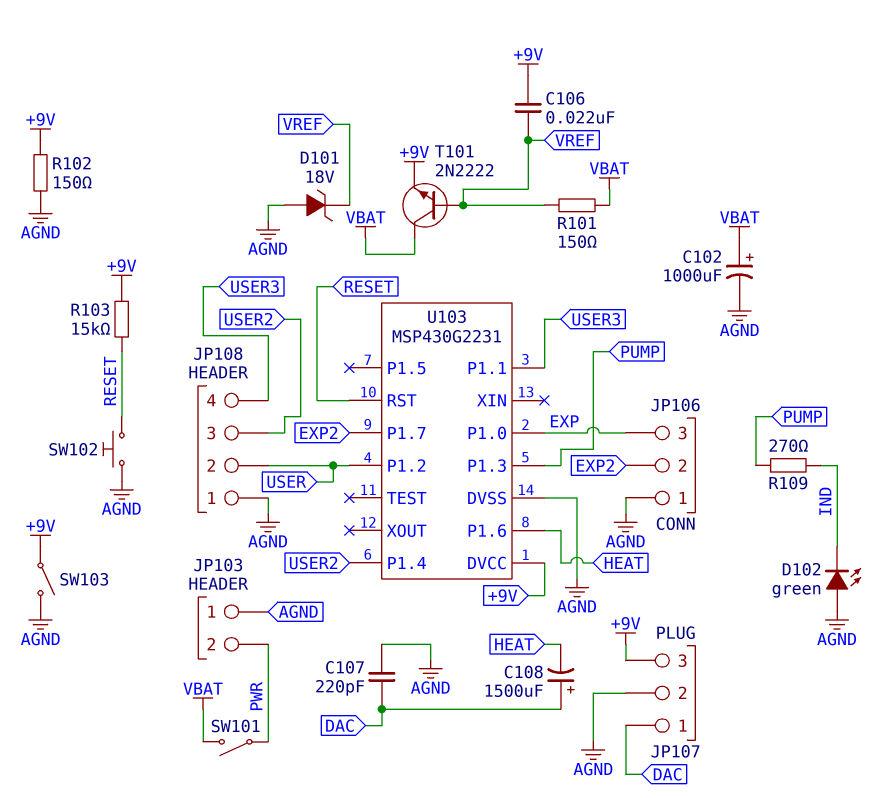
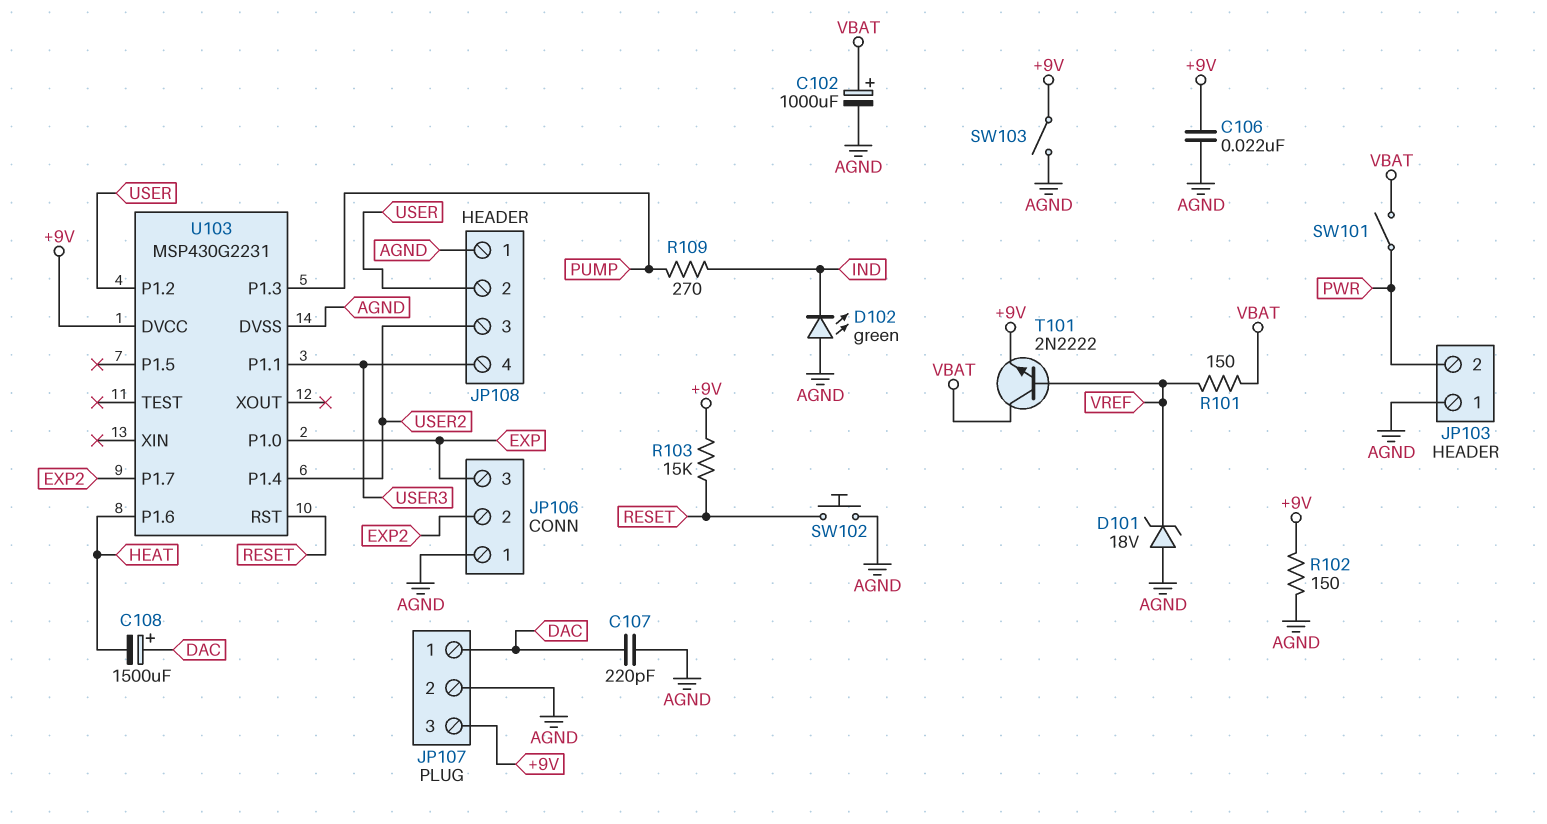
C106: 22nF (+9V, VREF) -> 22nF (+9V, AGND)

